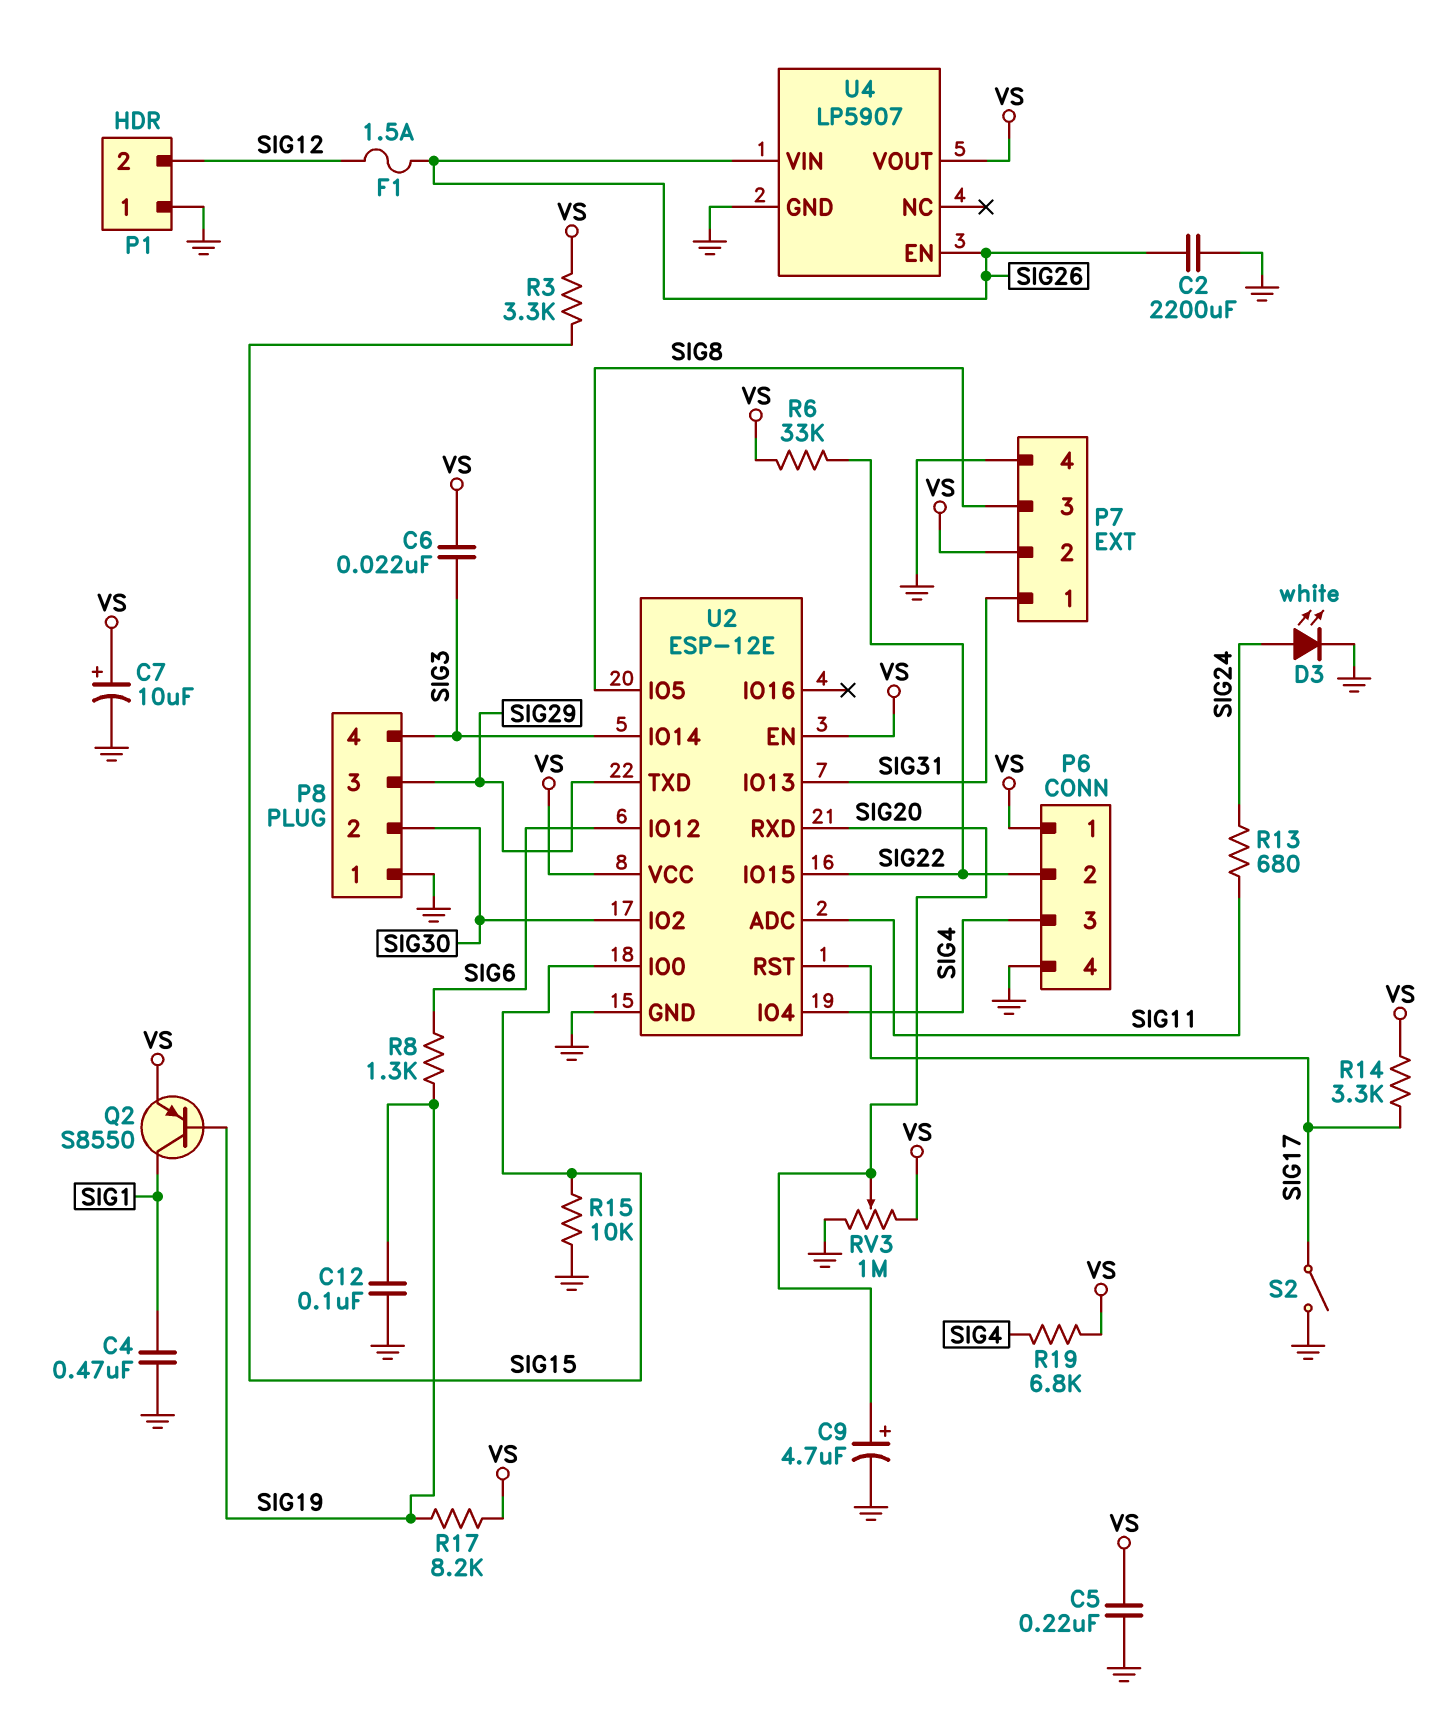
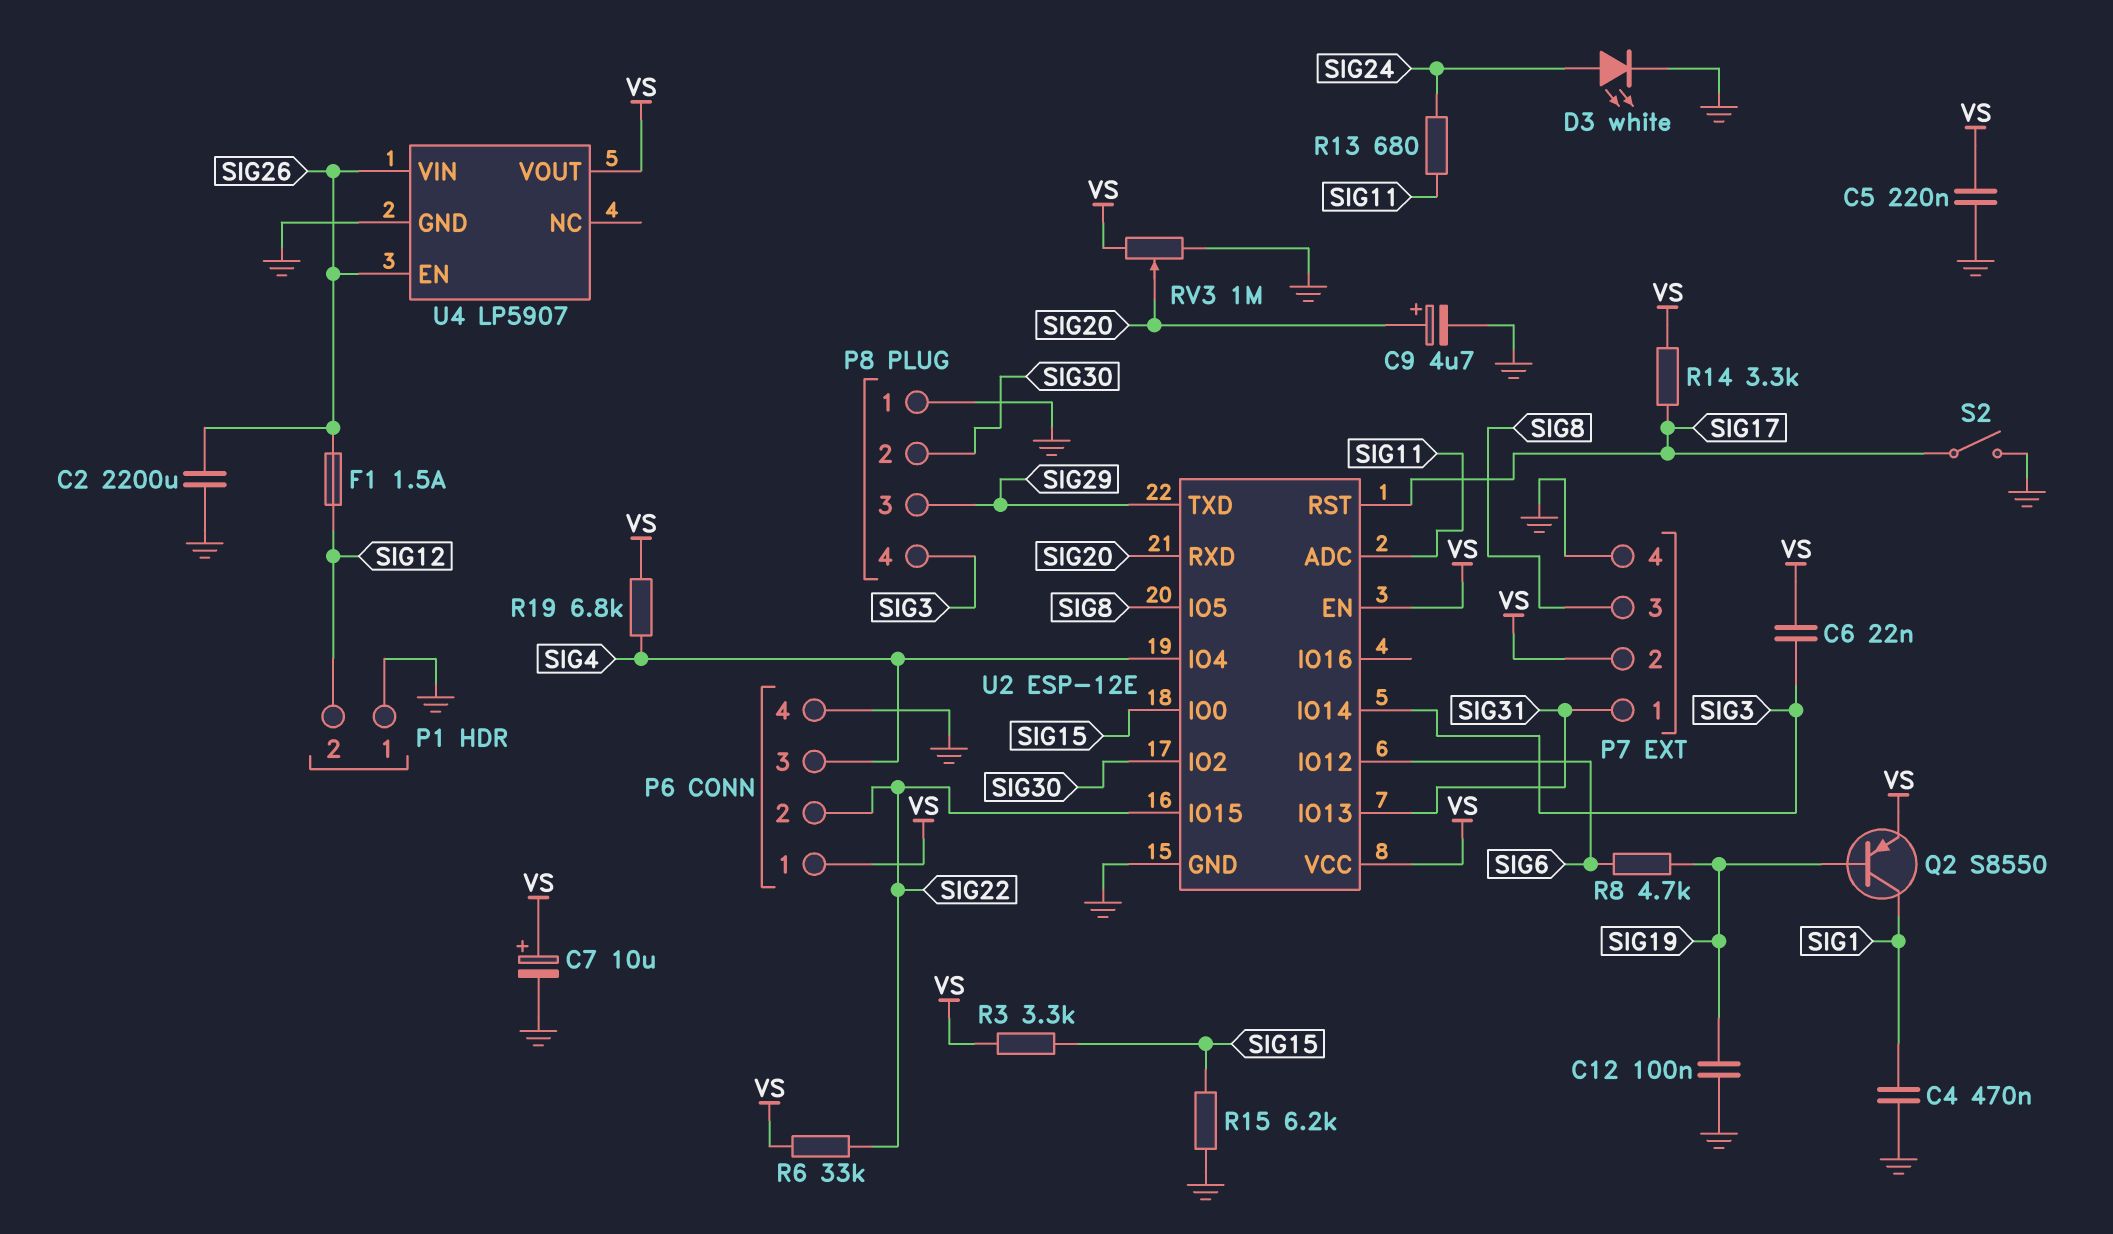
R8: 1.3k (SIG6, SIG19) -> 4.7k (SIG6, SIG19)
R15: 10k (GND, SIG15) -> 6.2k (GND, SIG15)
R17: 8.2k (SIG19, VS) -> none

